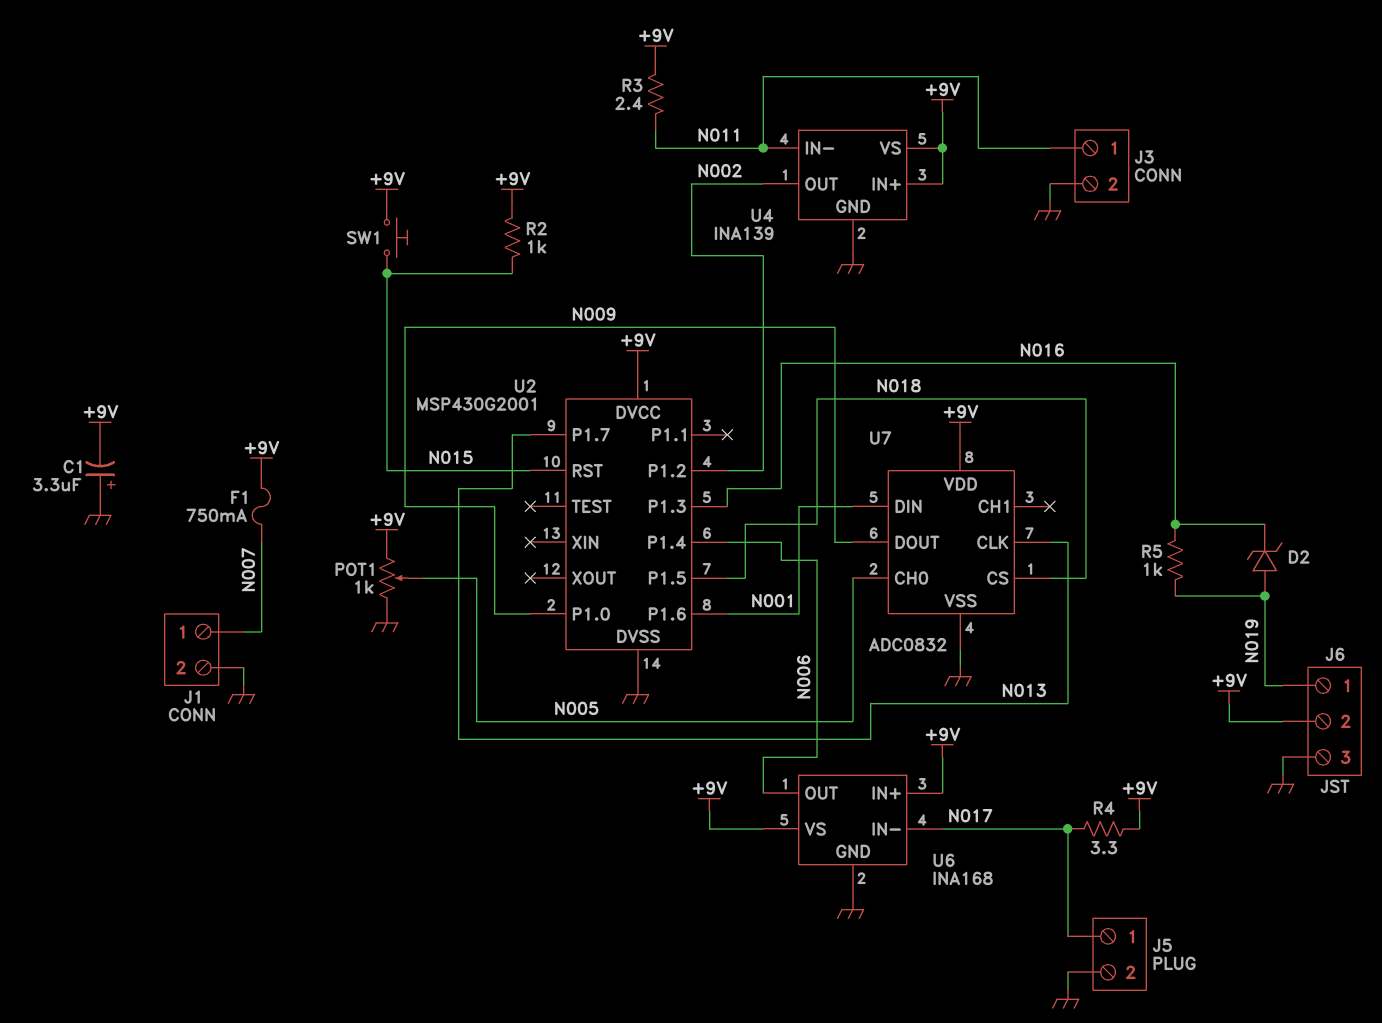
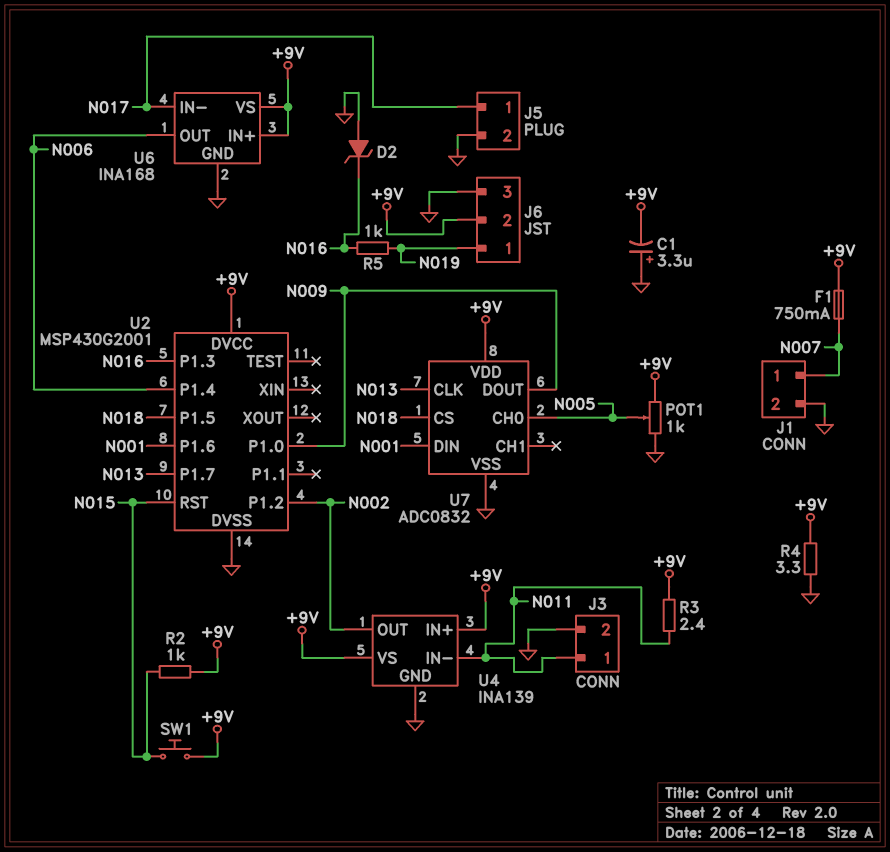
D2: zener (A N019, K N016) -> zener (A GND, K N016)
R4: 3.3 (+9V, N017) -> 3.3 (+9V, GND)

